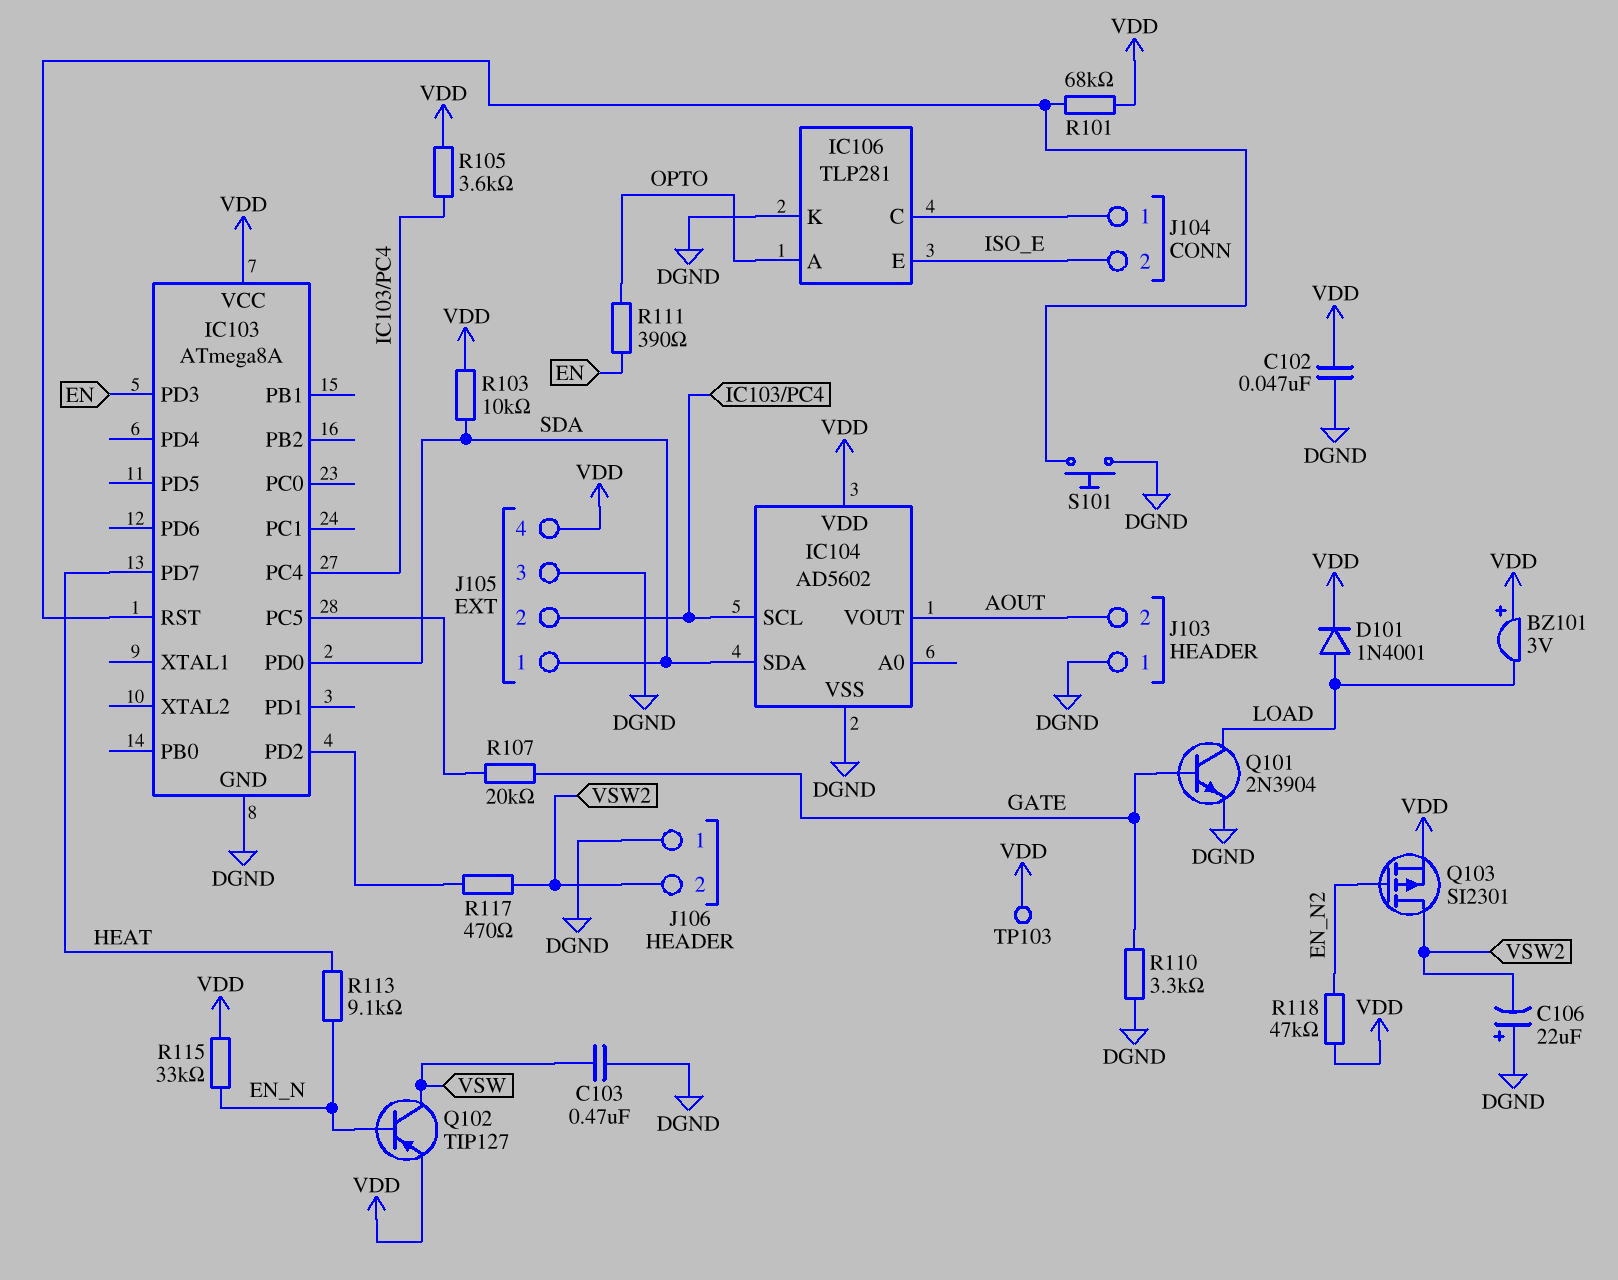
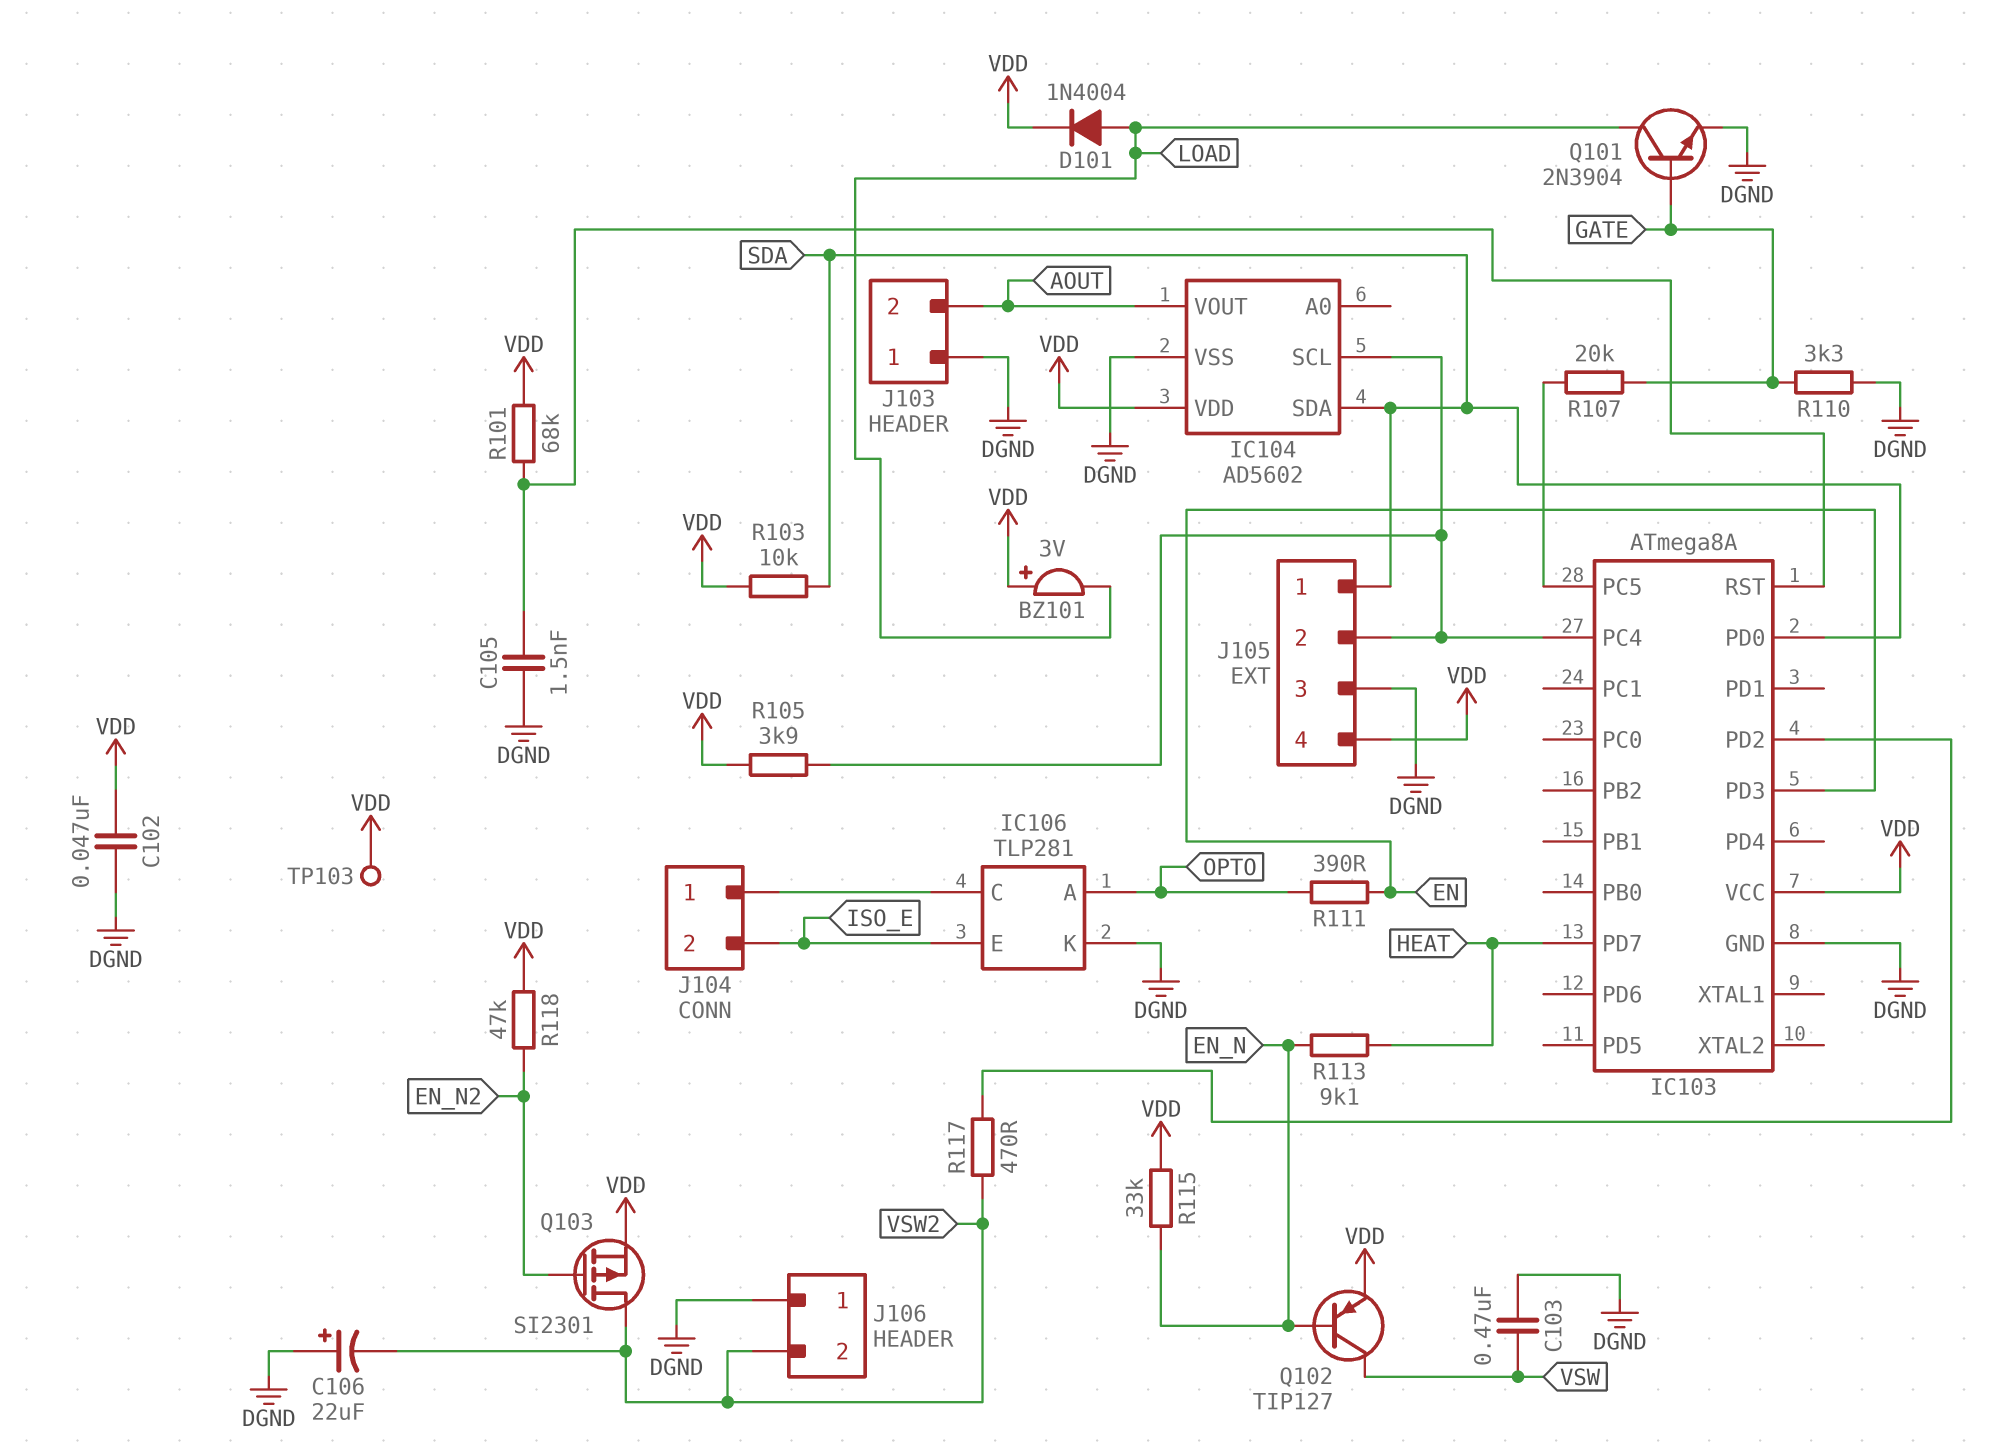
C105: none -> 1.5nF (DGND, IC103/RST)
D101: diode 1N4001 (A LOAD, K VDD) -> diode 1N4004 (A LOAD, K VDD)
R105: 3.6k (IC103/PC4, VDD) -> 3.9k (IC103/PC4, VDD)
S101: button (DGND, IC103/RST) -> none

